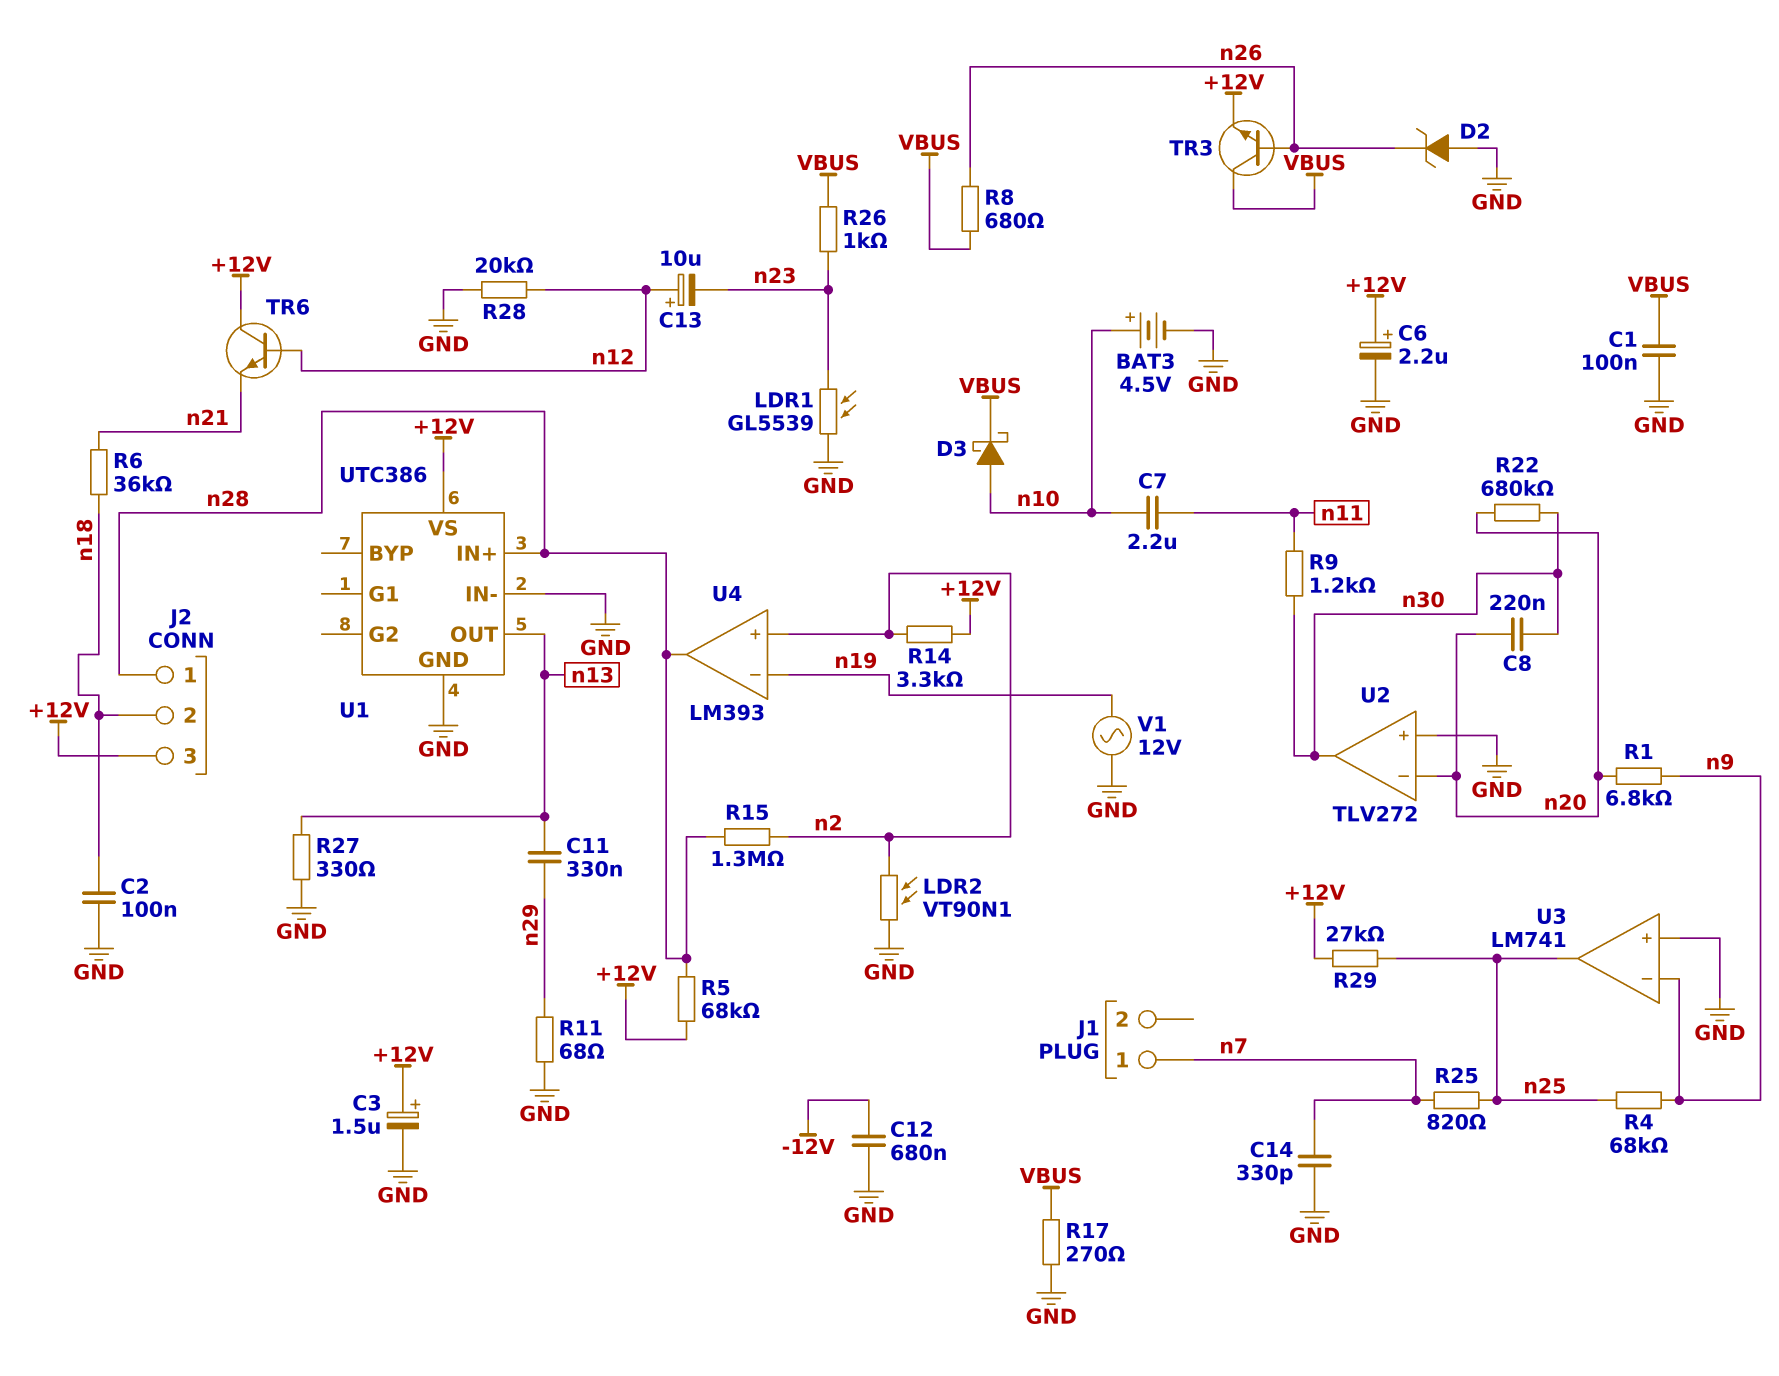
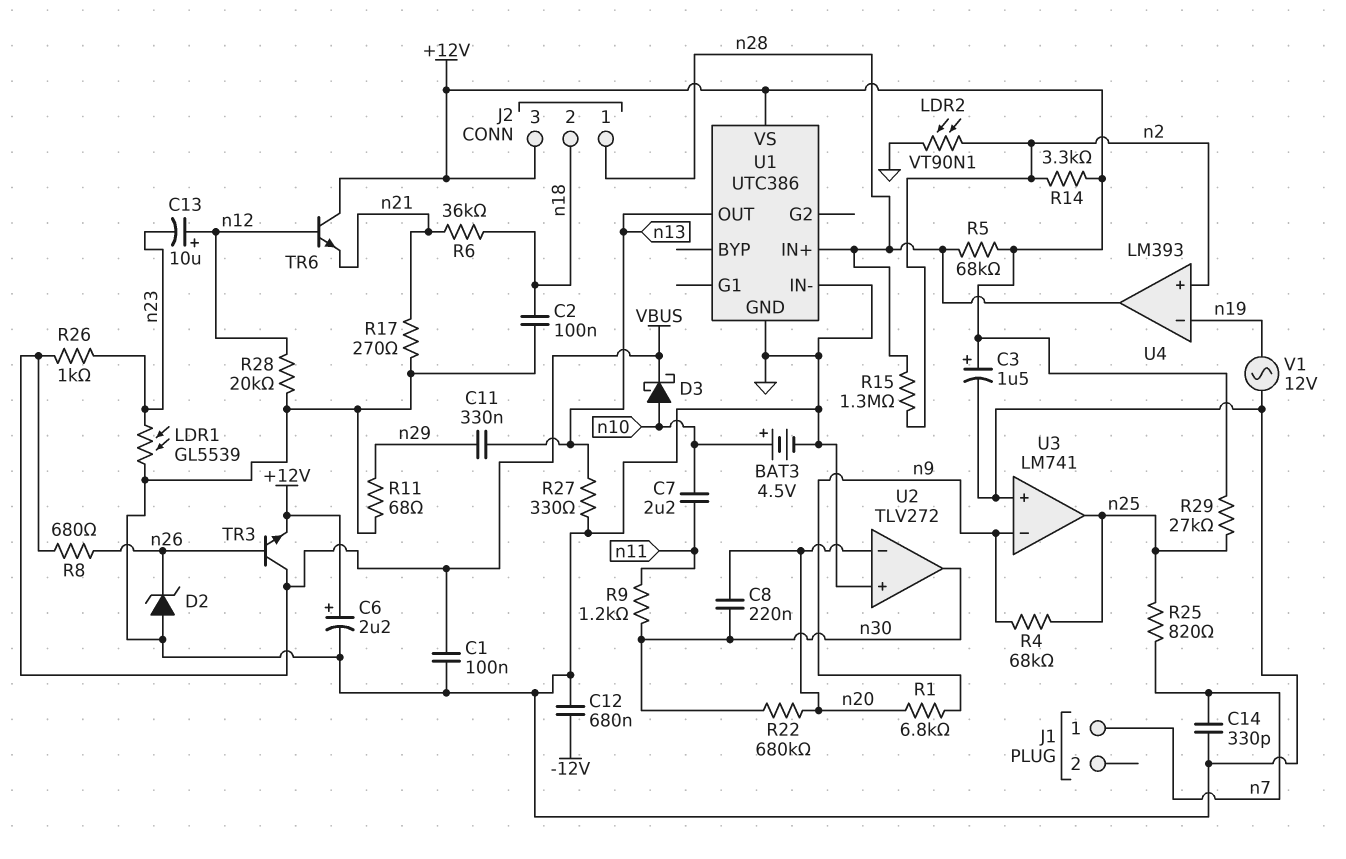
R17: 270 (GND, VBUS) -> 270 (GND, n21)

